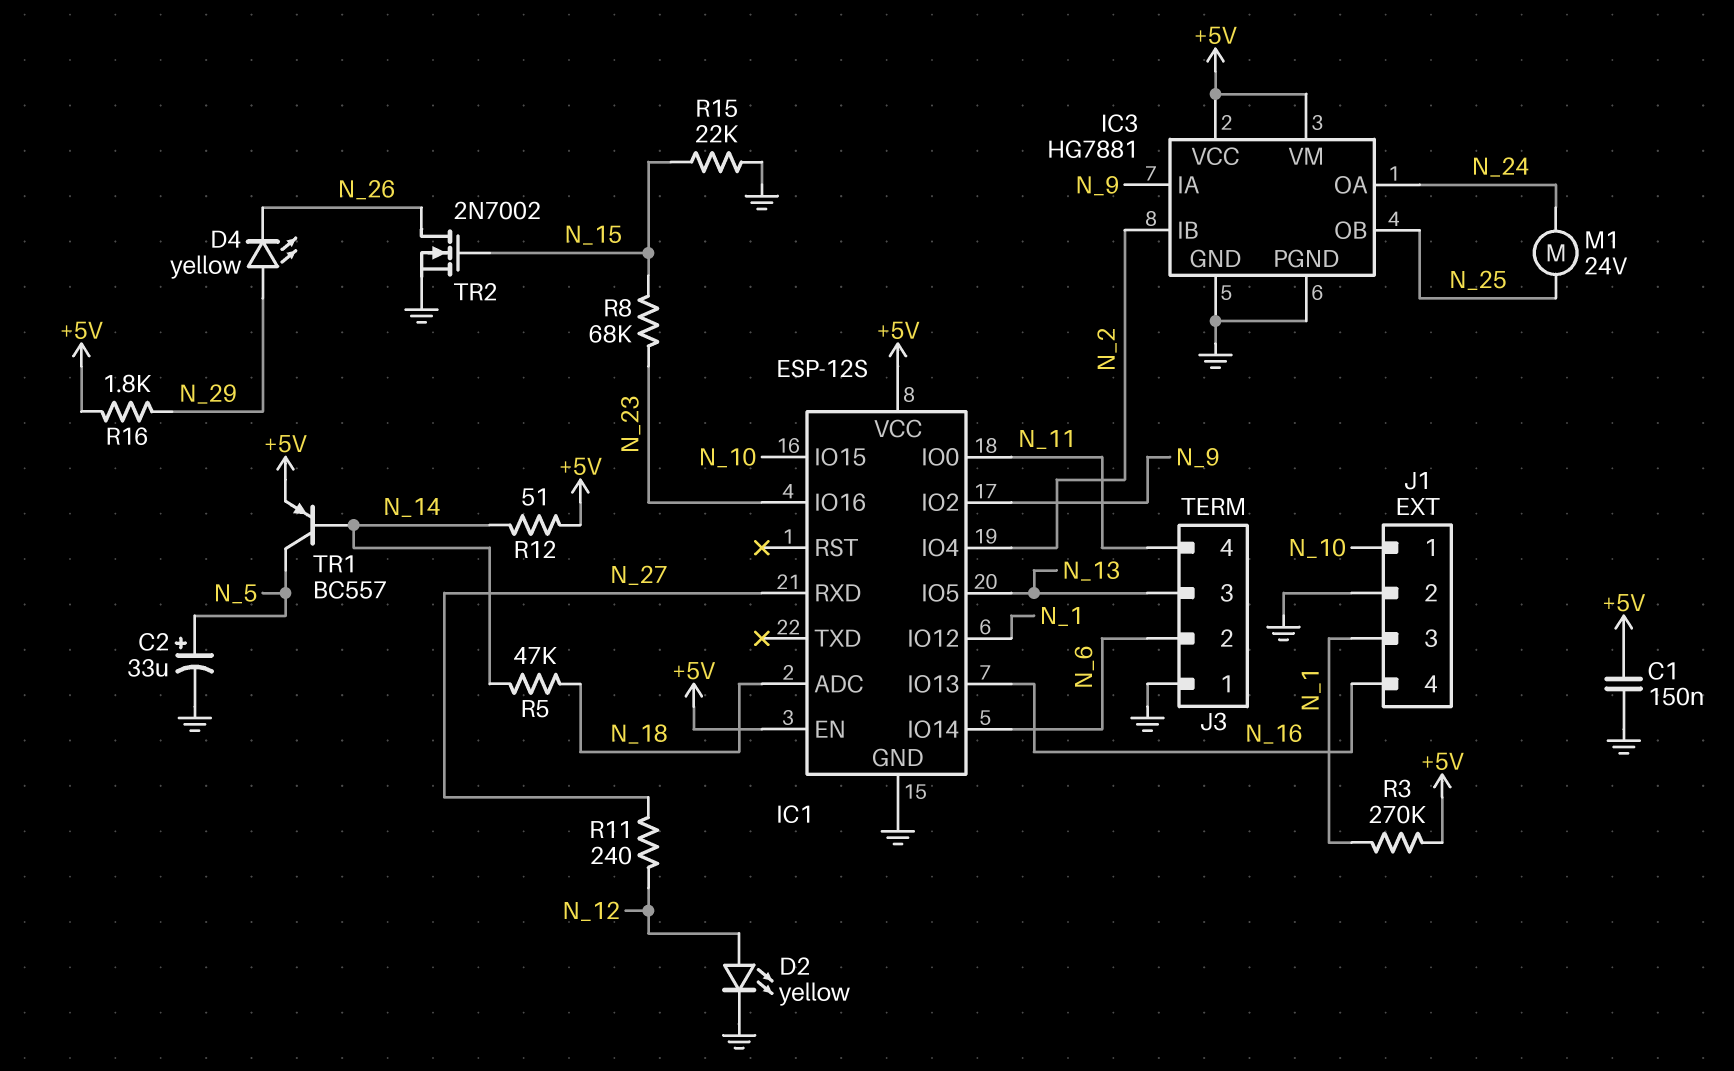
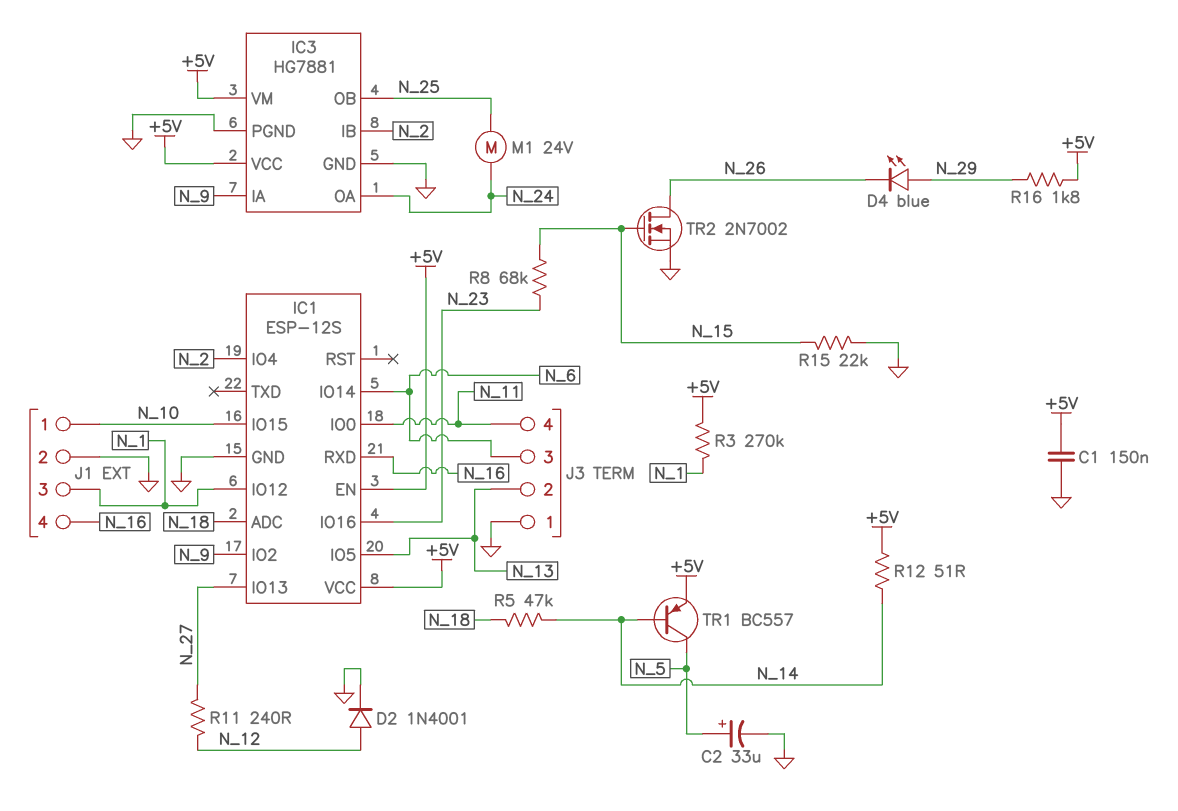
D2: LED yellow (A N_12, K GND) -> diode 1N4001 (A N_12, K GND)
D4: LED yellow (A N_29, K N_26) -> LED blue (A N_29, K N_26)
IC1 pin IO13: N_16 -> N_27
IC1 pin RXD: N_27 -> N_16
J3 pin 2: N_6 -> N_13
J3 pin 3: N_13 -> N_6

